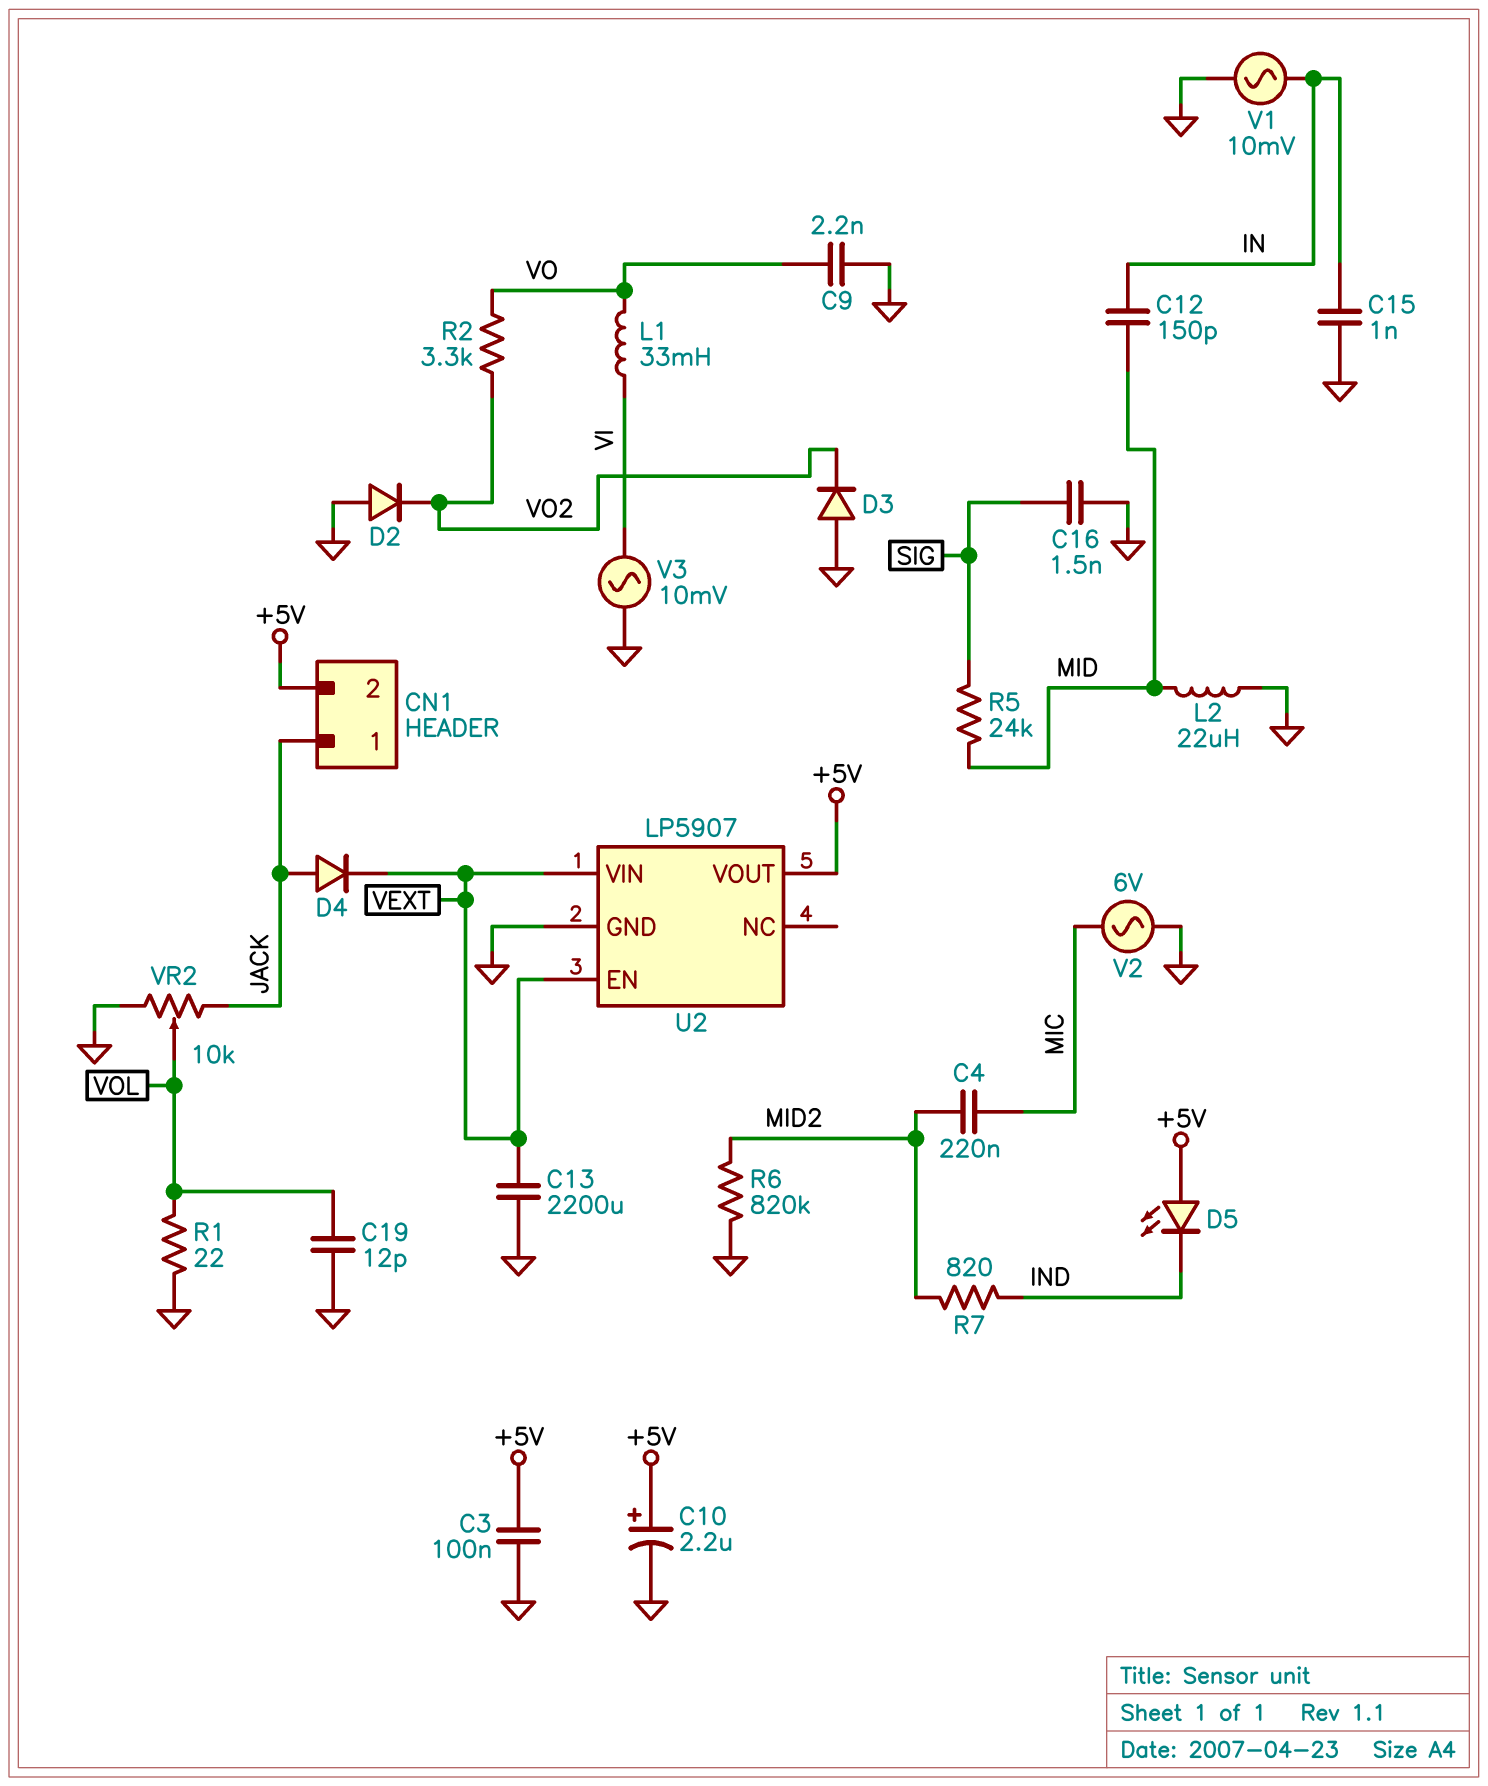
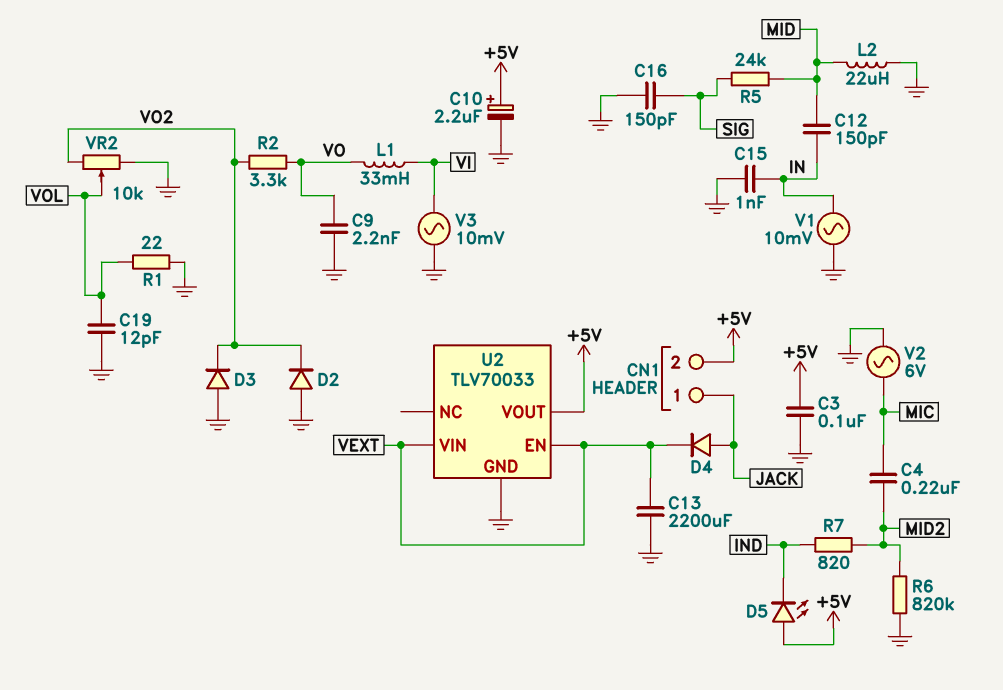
C16: 1.5nF (GND, SIG) -> 150pF (GND, SIG)
U2: LP5907 -> TLV70033
VR2: 10k (GND, JACK, wiper VOL) -> 10k (GND, VO2, wiper VOL)

